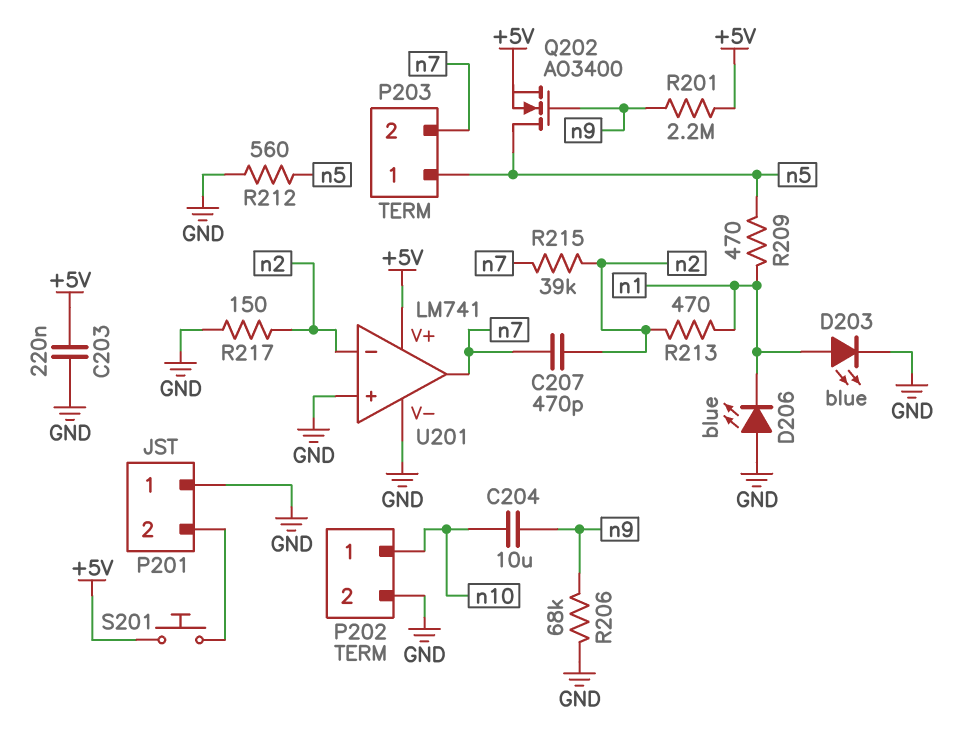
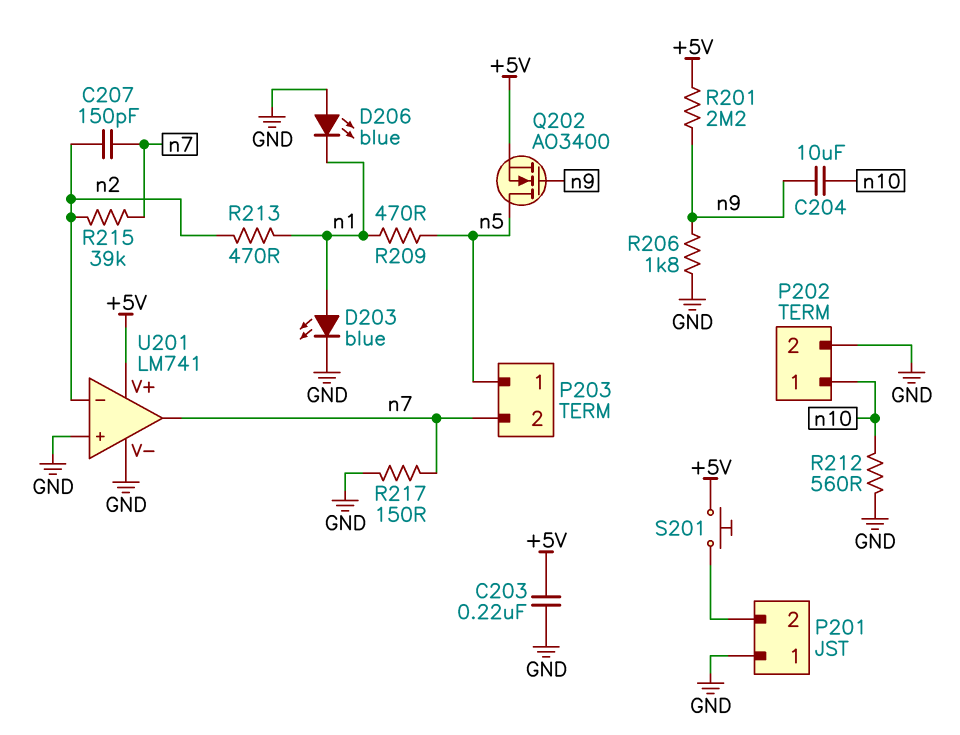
C207: 470pF (n2, n7) -> 150pF (n2, n7)
R206: 68k (GND, n9) -> 1.8k (GND, n9)
R212: 560 (GND, n5) -> 560 (GND, n10)
R217: 150 (GND, n2) -> 150 (GND, n7)

